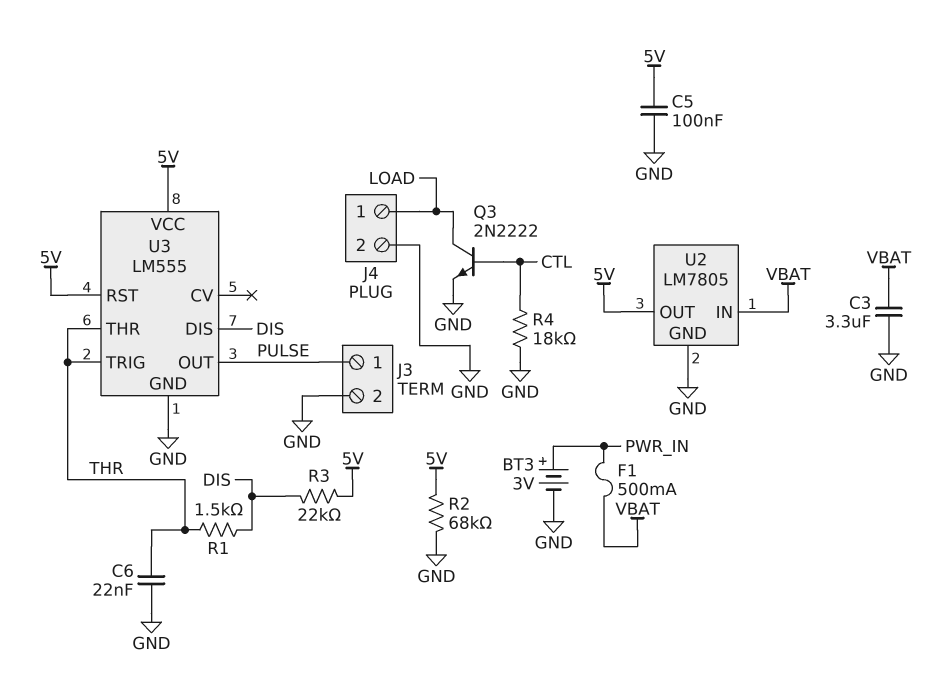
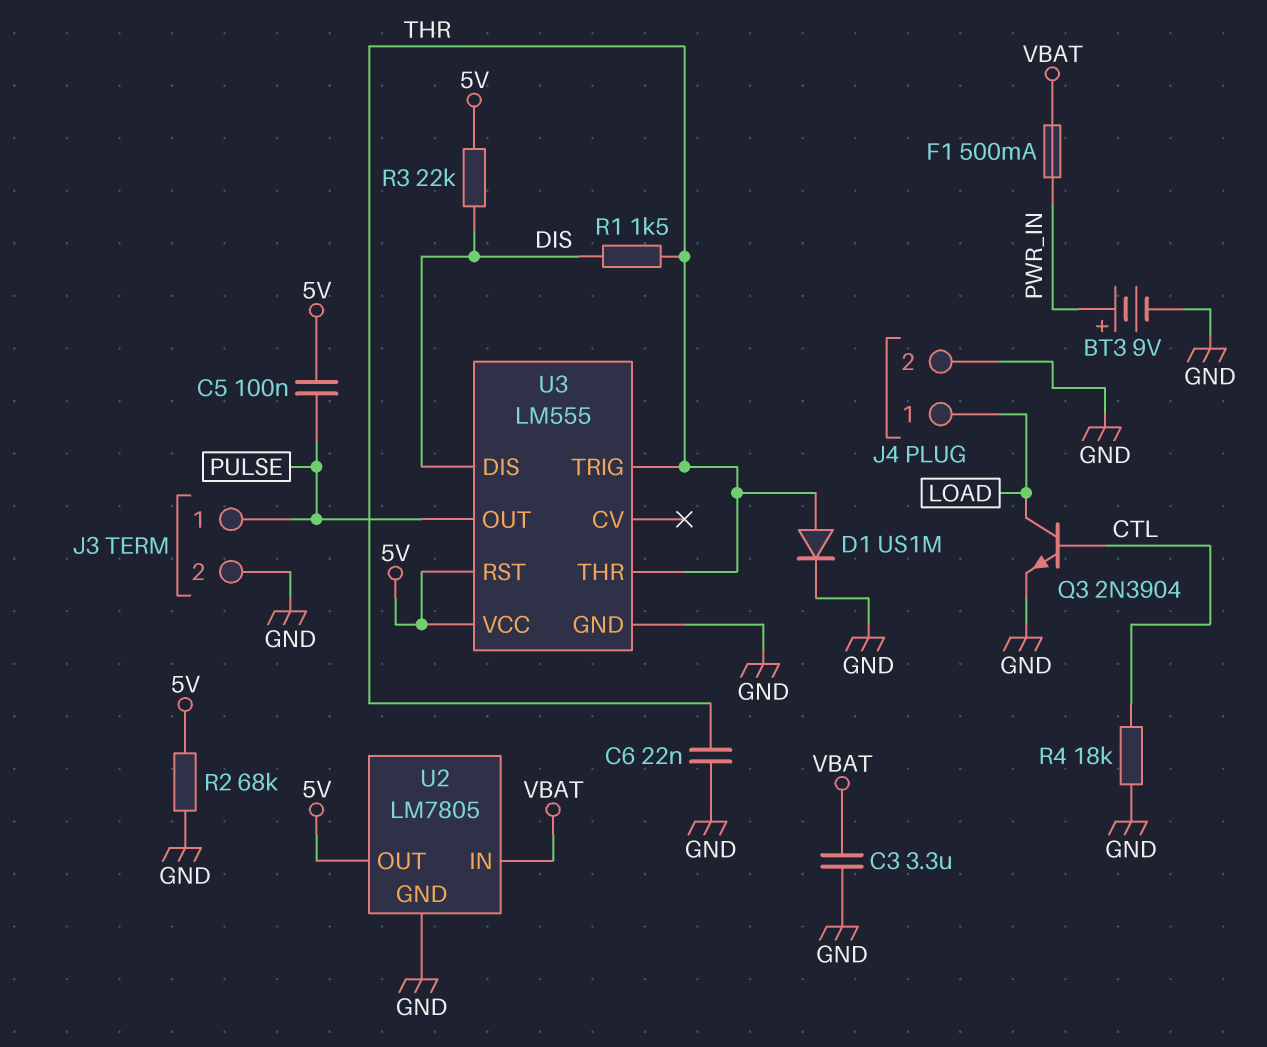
BT3: 3V (plus PWR_IN, minus GND) -> 9V (plus PWR_IN, minus GND)
C5: 100nF (5V, GND) -> 100nF (5V, PULSE)
D1: none -> diode US1M (A THR, K GND)
Q3: NPN 2N2222 (B CTL, C LOAD, E GND) -> NPN 2N3904 (B CTL, C LOAD, E GND)

